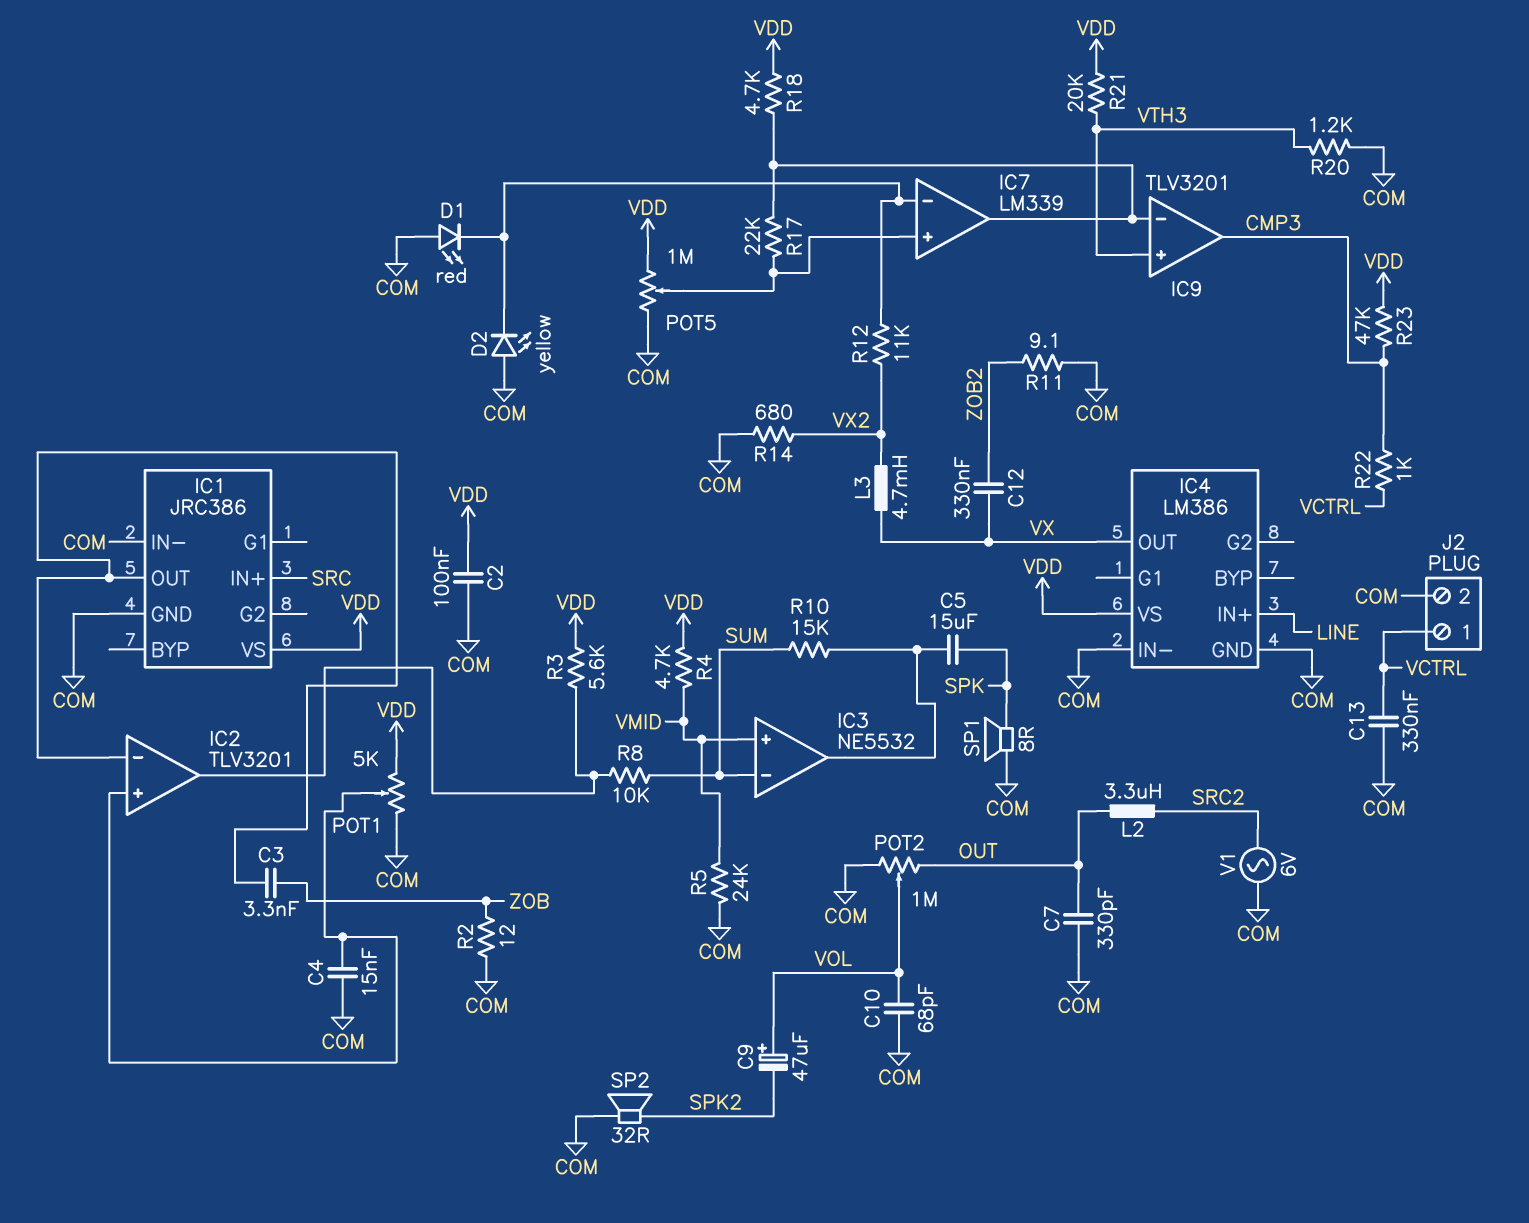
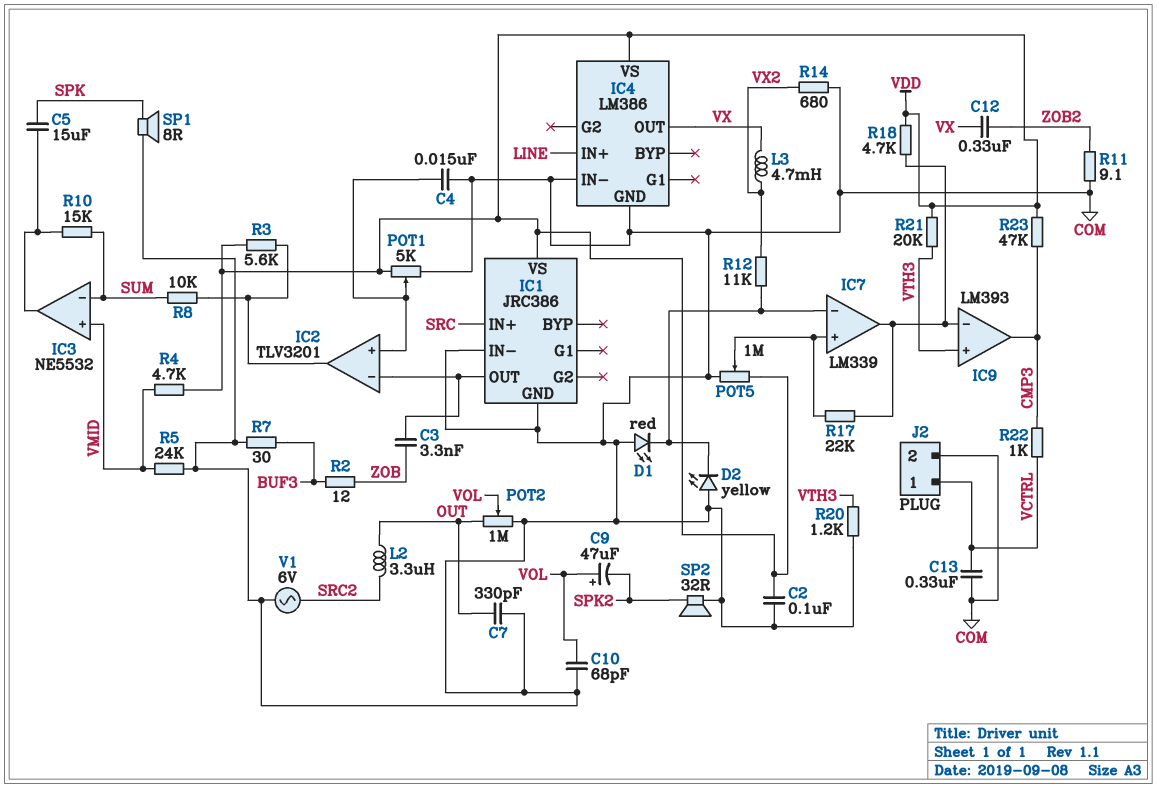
IC9: TLV3201 -> LM393
R2: 12 (COM, ZOB) -> 12 (BUF3, ZOB)
R7: none -> 30 (BUF3, COM)

